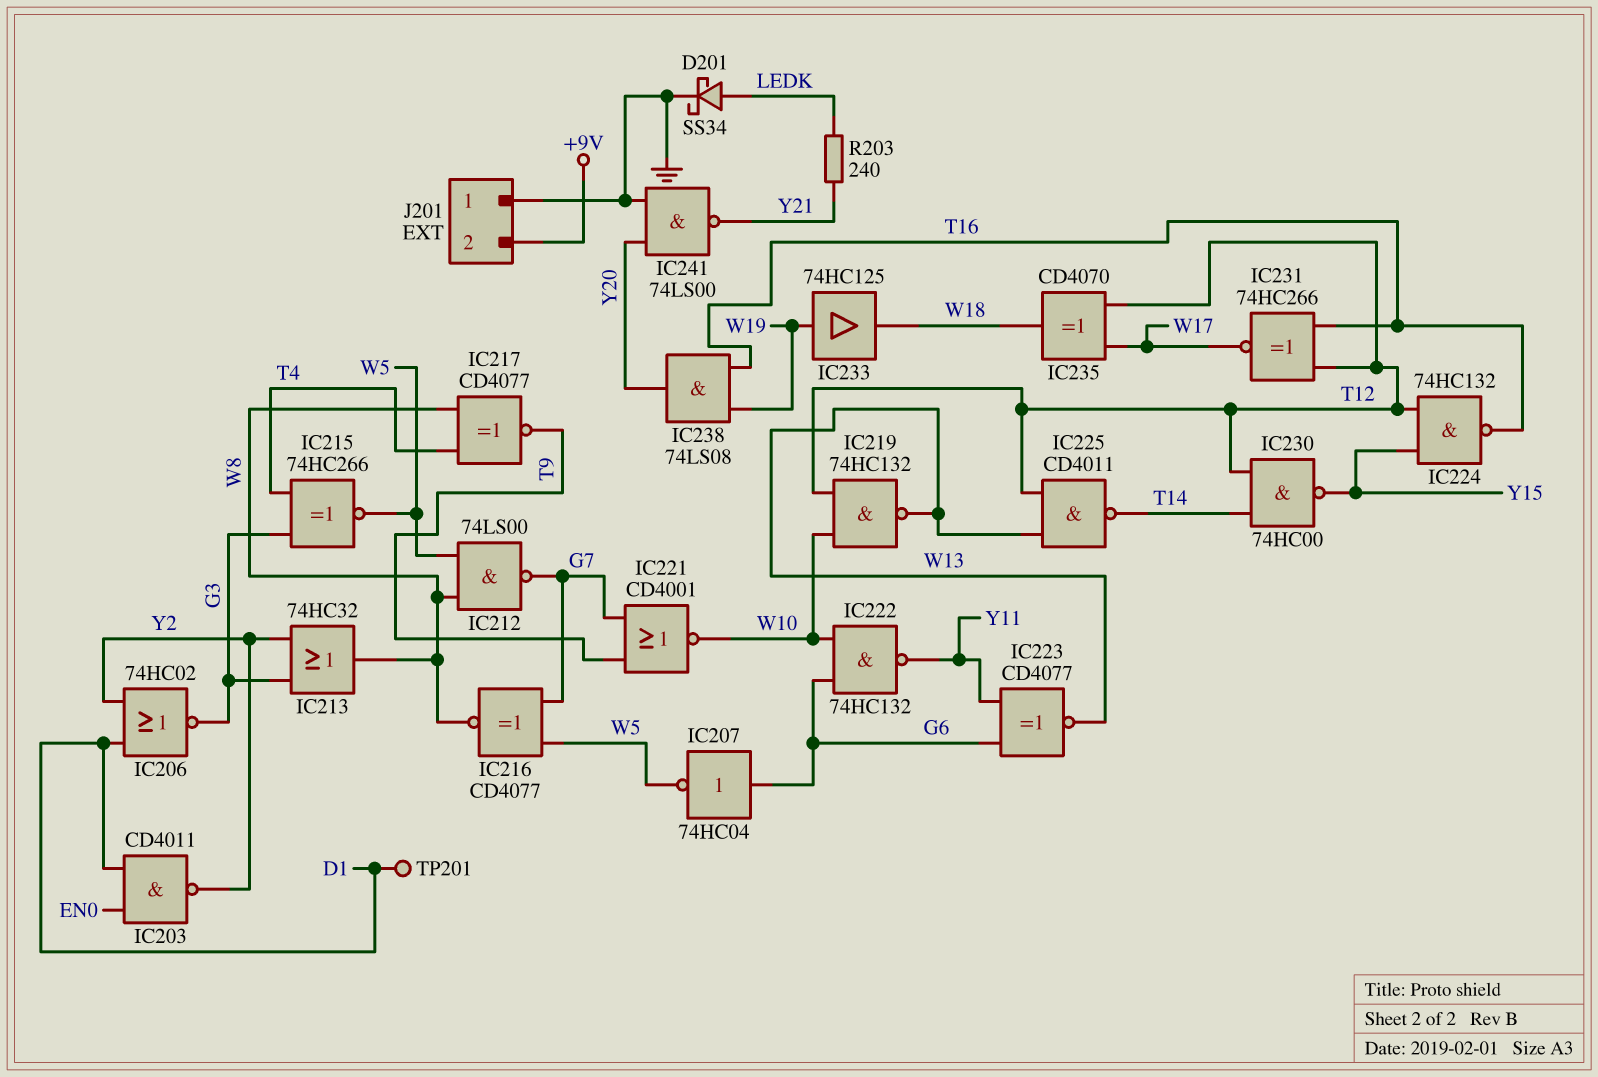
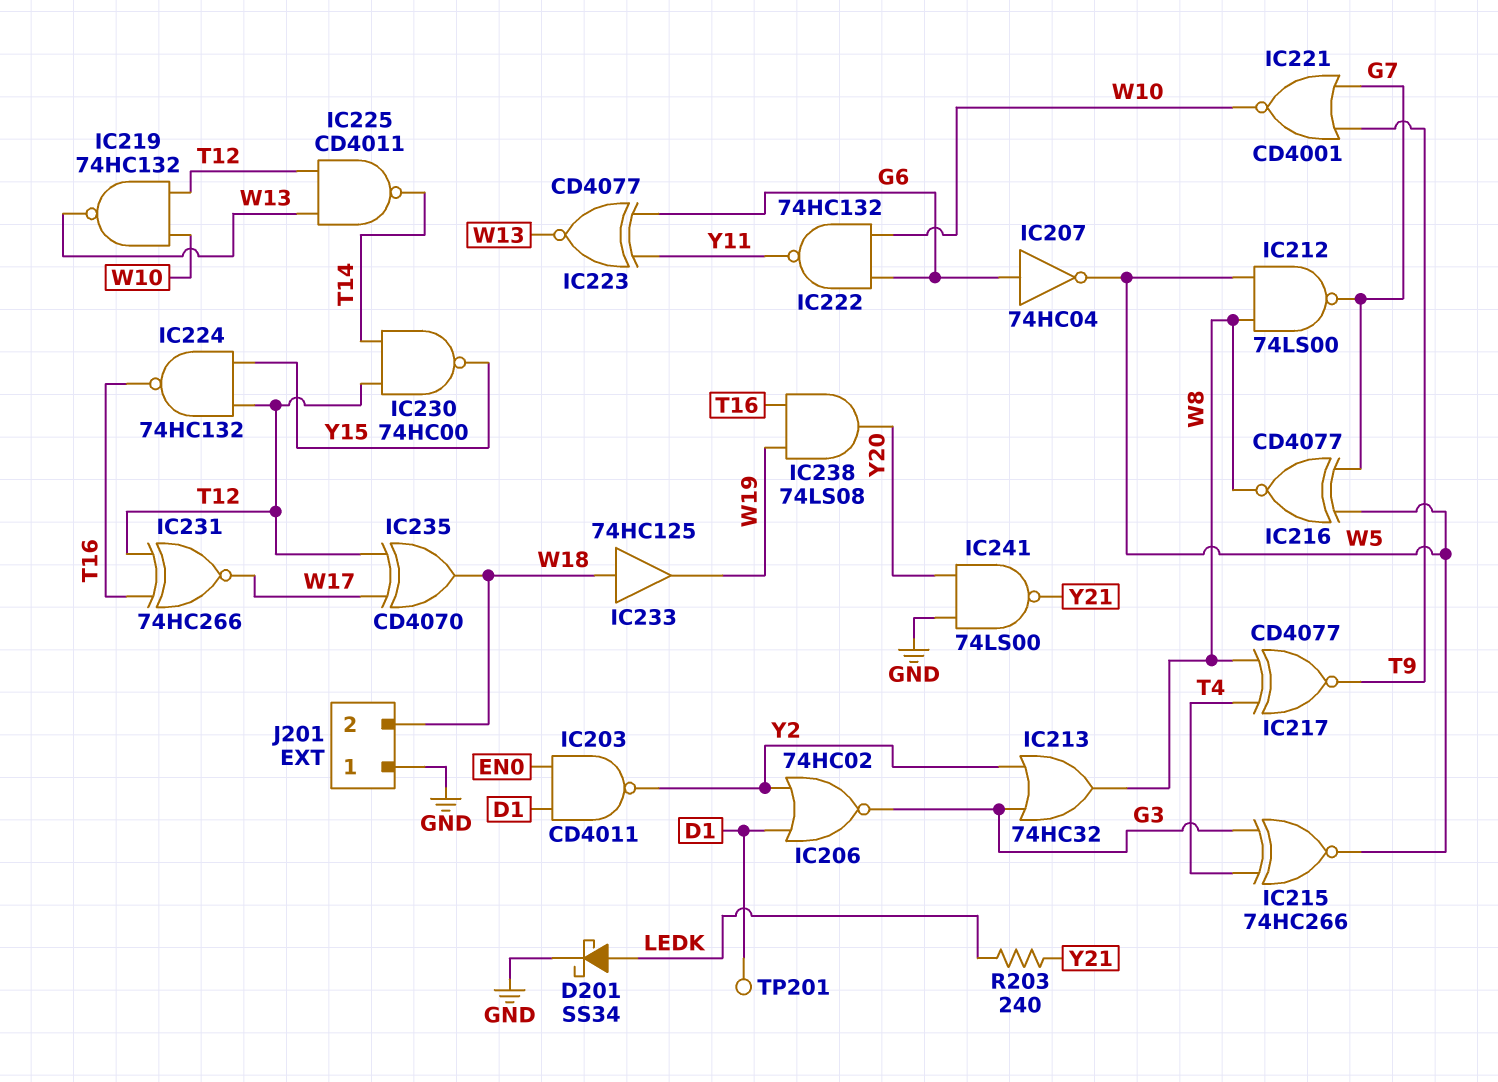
IC233: buffer 74HC125 (in W19, out W18) -> buffer 74HC125 (in W18, out W19)
J201 pin 2: +9V -> W18

